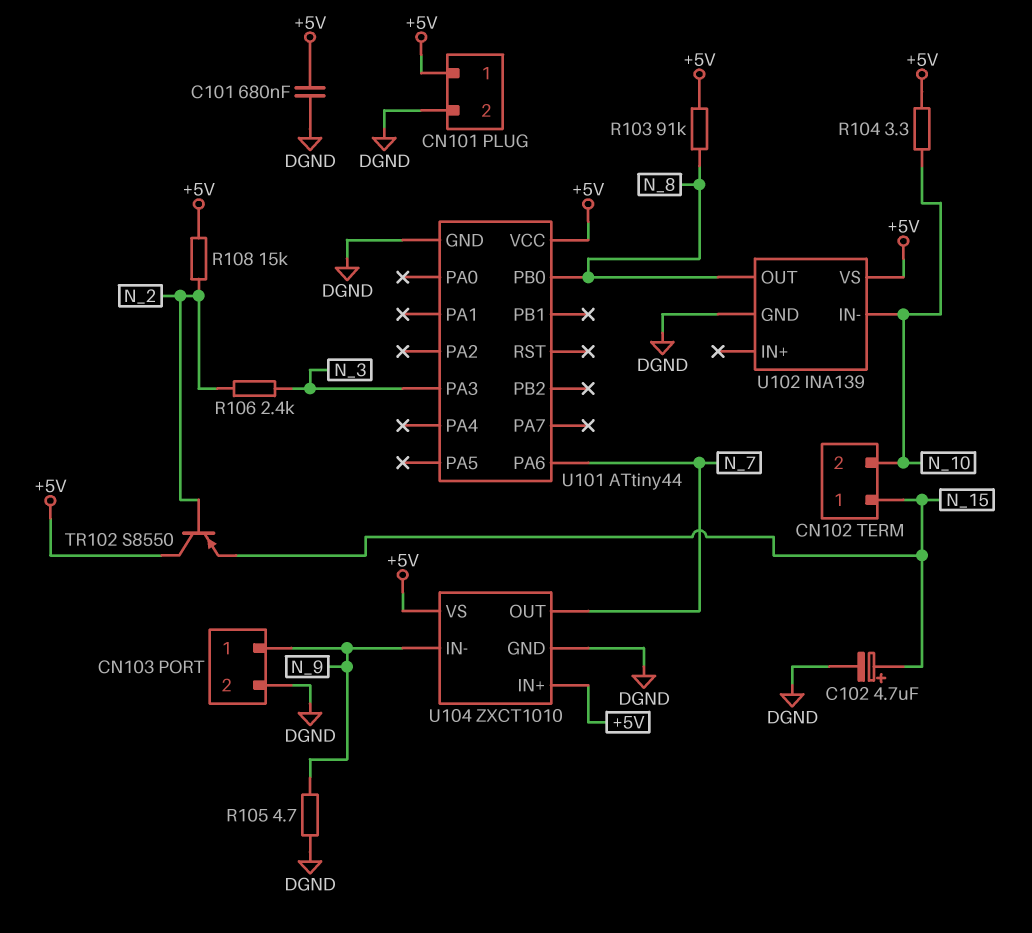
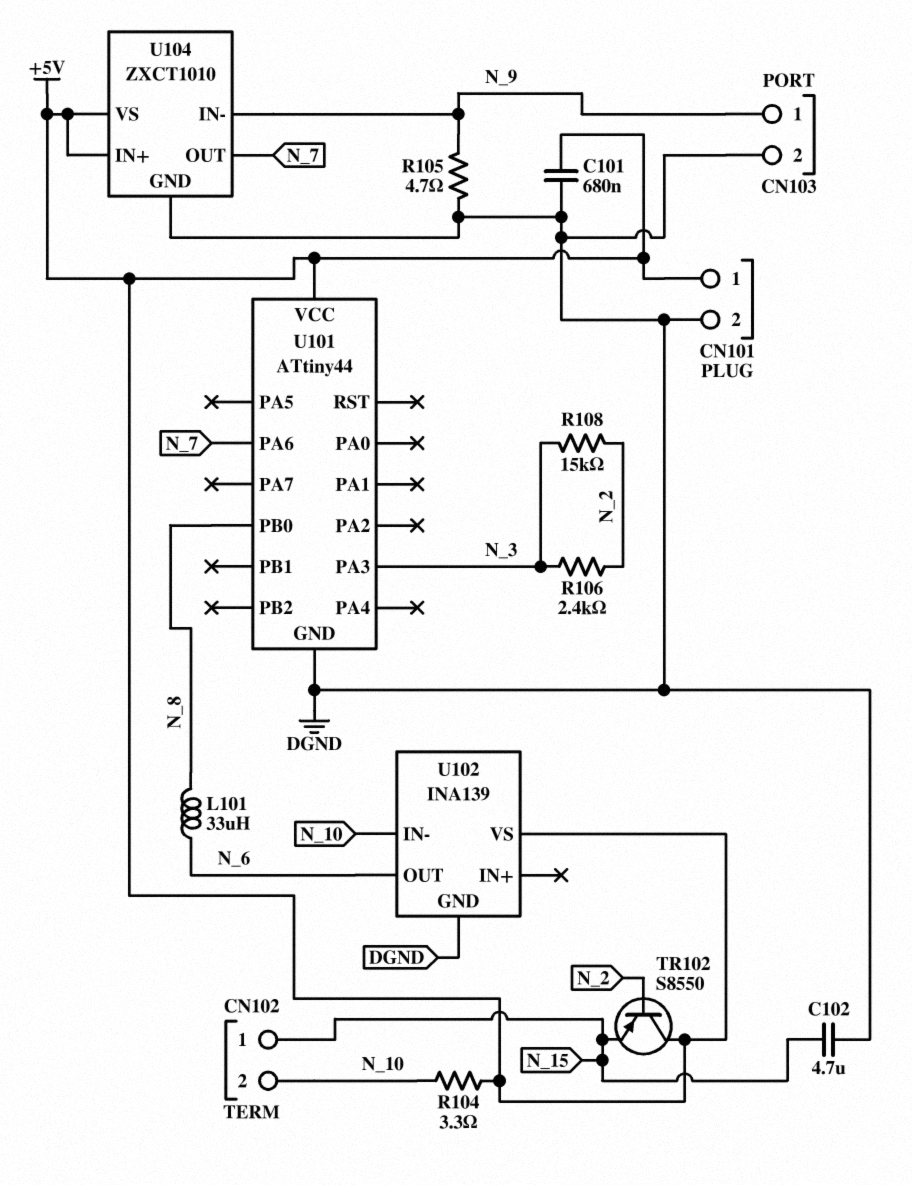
C102: 4.7uF (plus N_15, minus DGND) -> 4.7uF (DGND, N_15)
L101: none -> 33uH (N_6, N_8)
R103: 91k (+5V, N_8) -> none
R108: 15k (+5V, N_2) -> 15k (N_2, N_3)
U102 pin OUT: N_8 -> N_6

